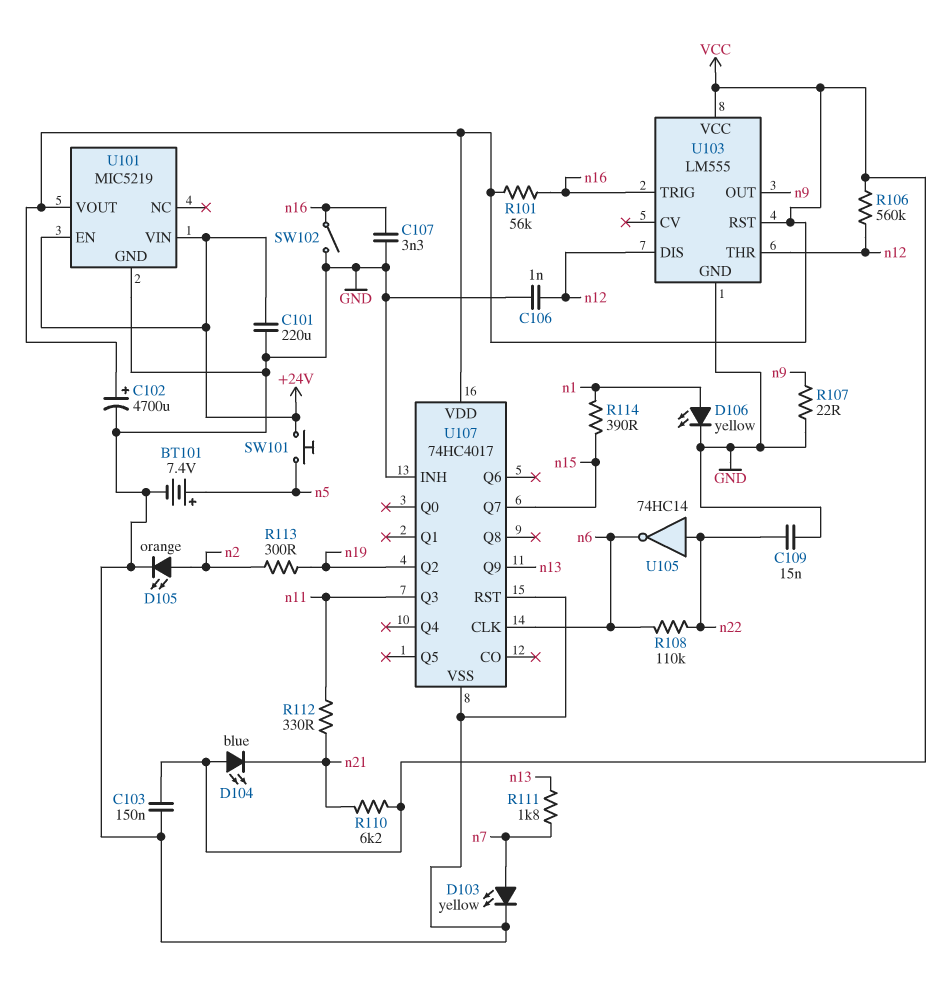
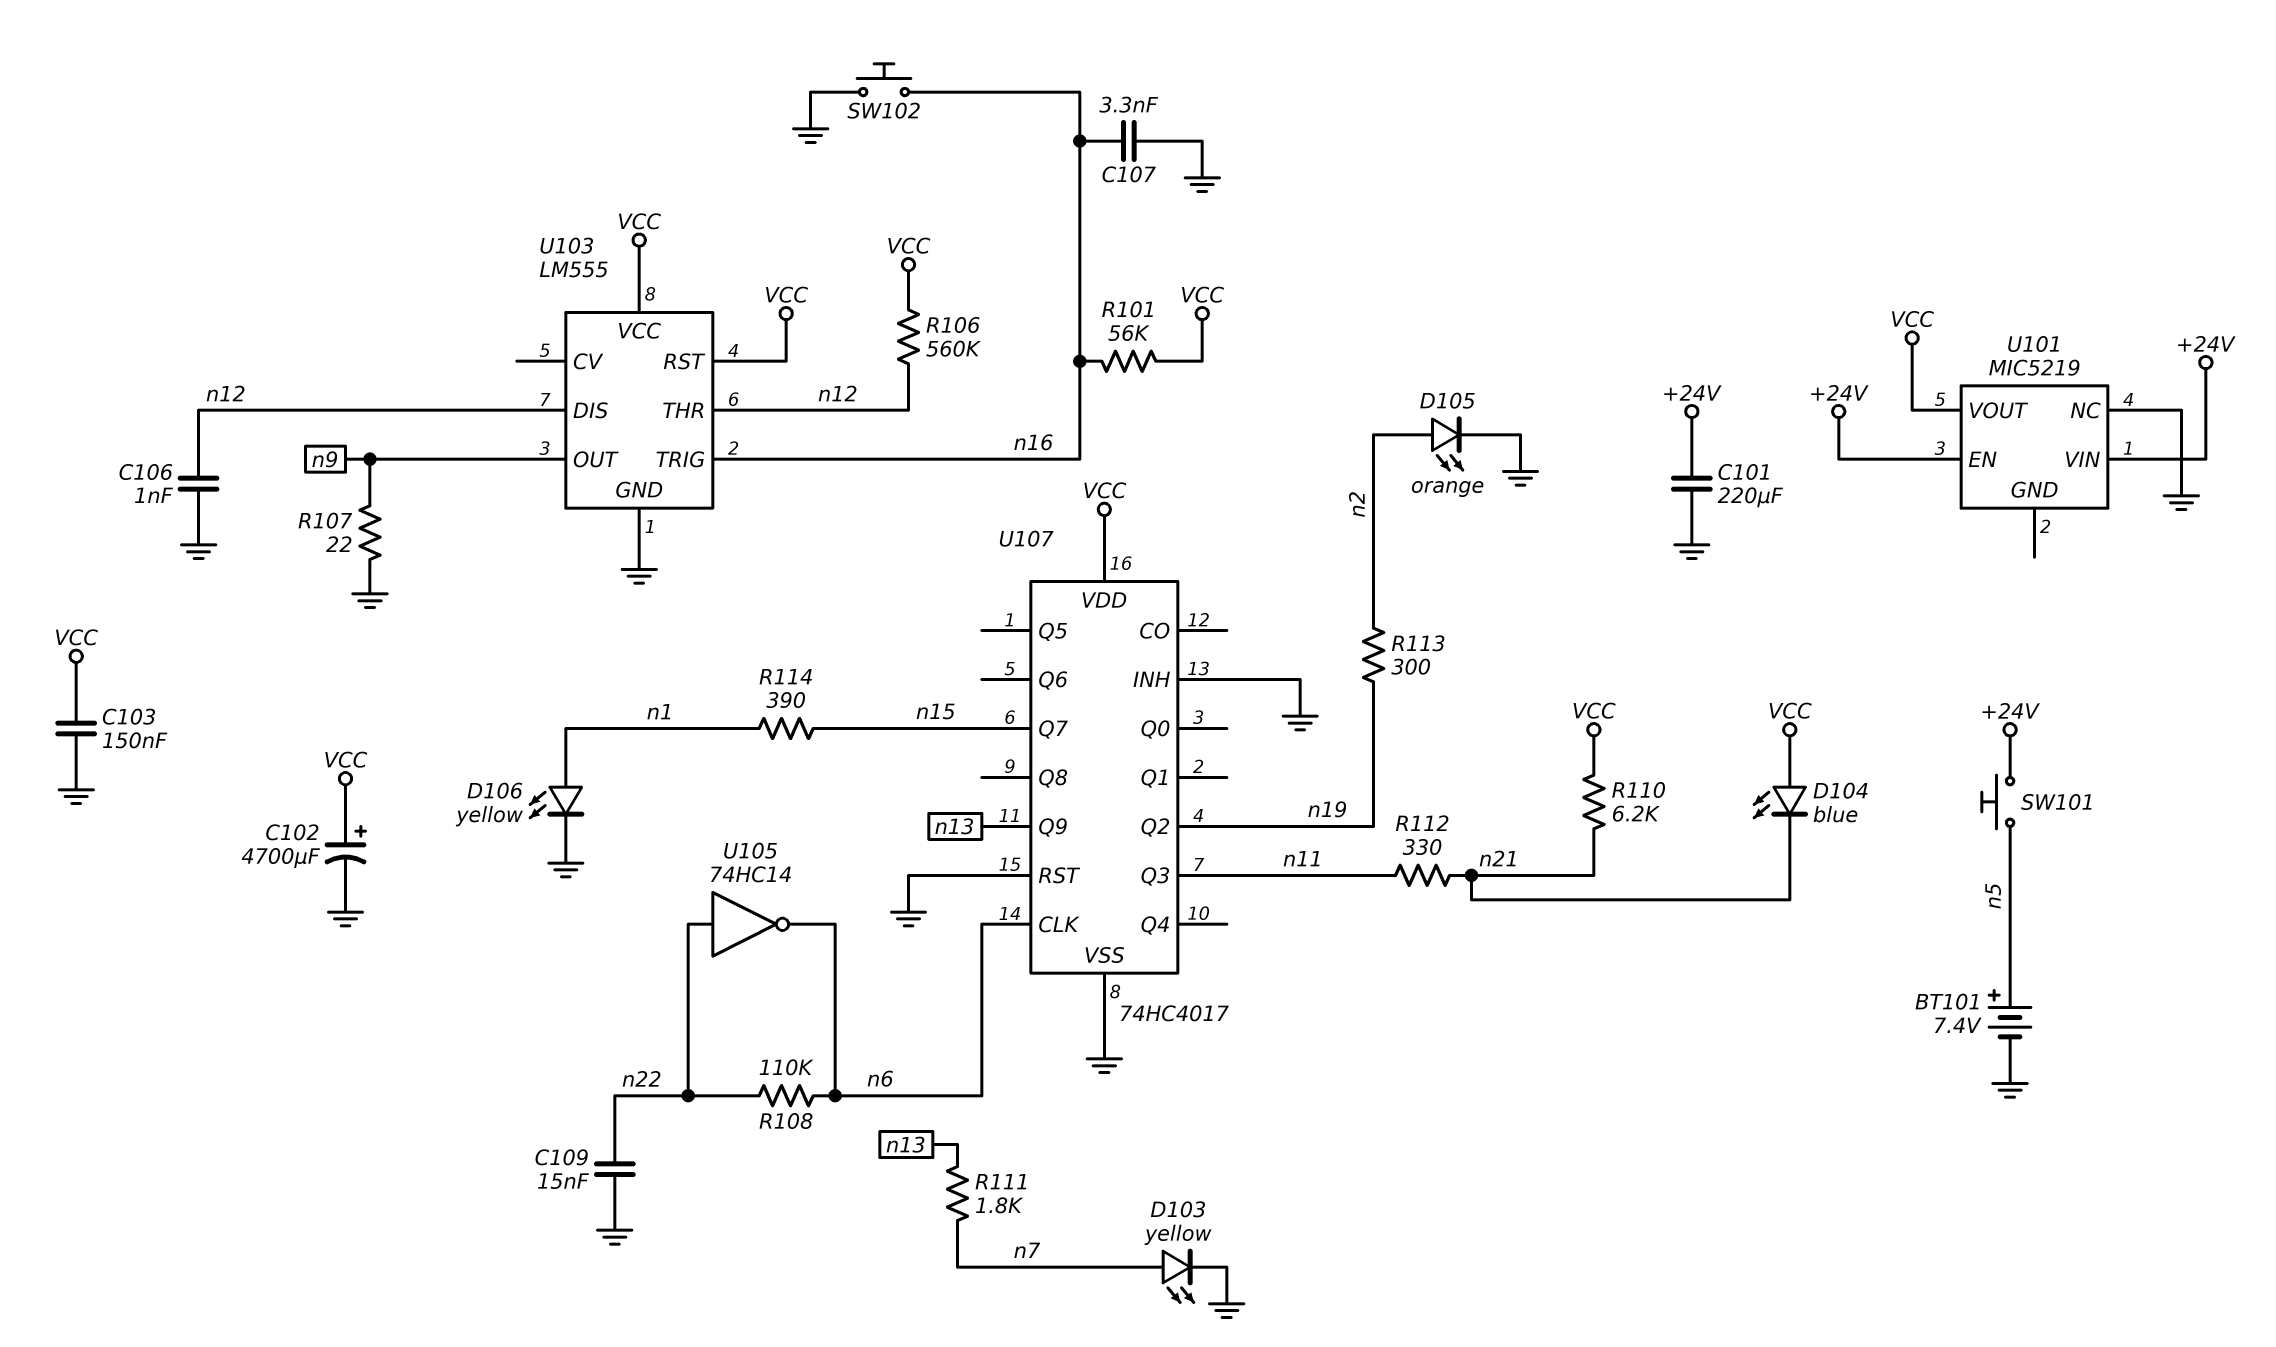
SW102: switch (GND, n16) -> button (GND, n16)
U101 pin GND: GND -> none
U101 pin NC: none -> GND

